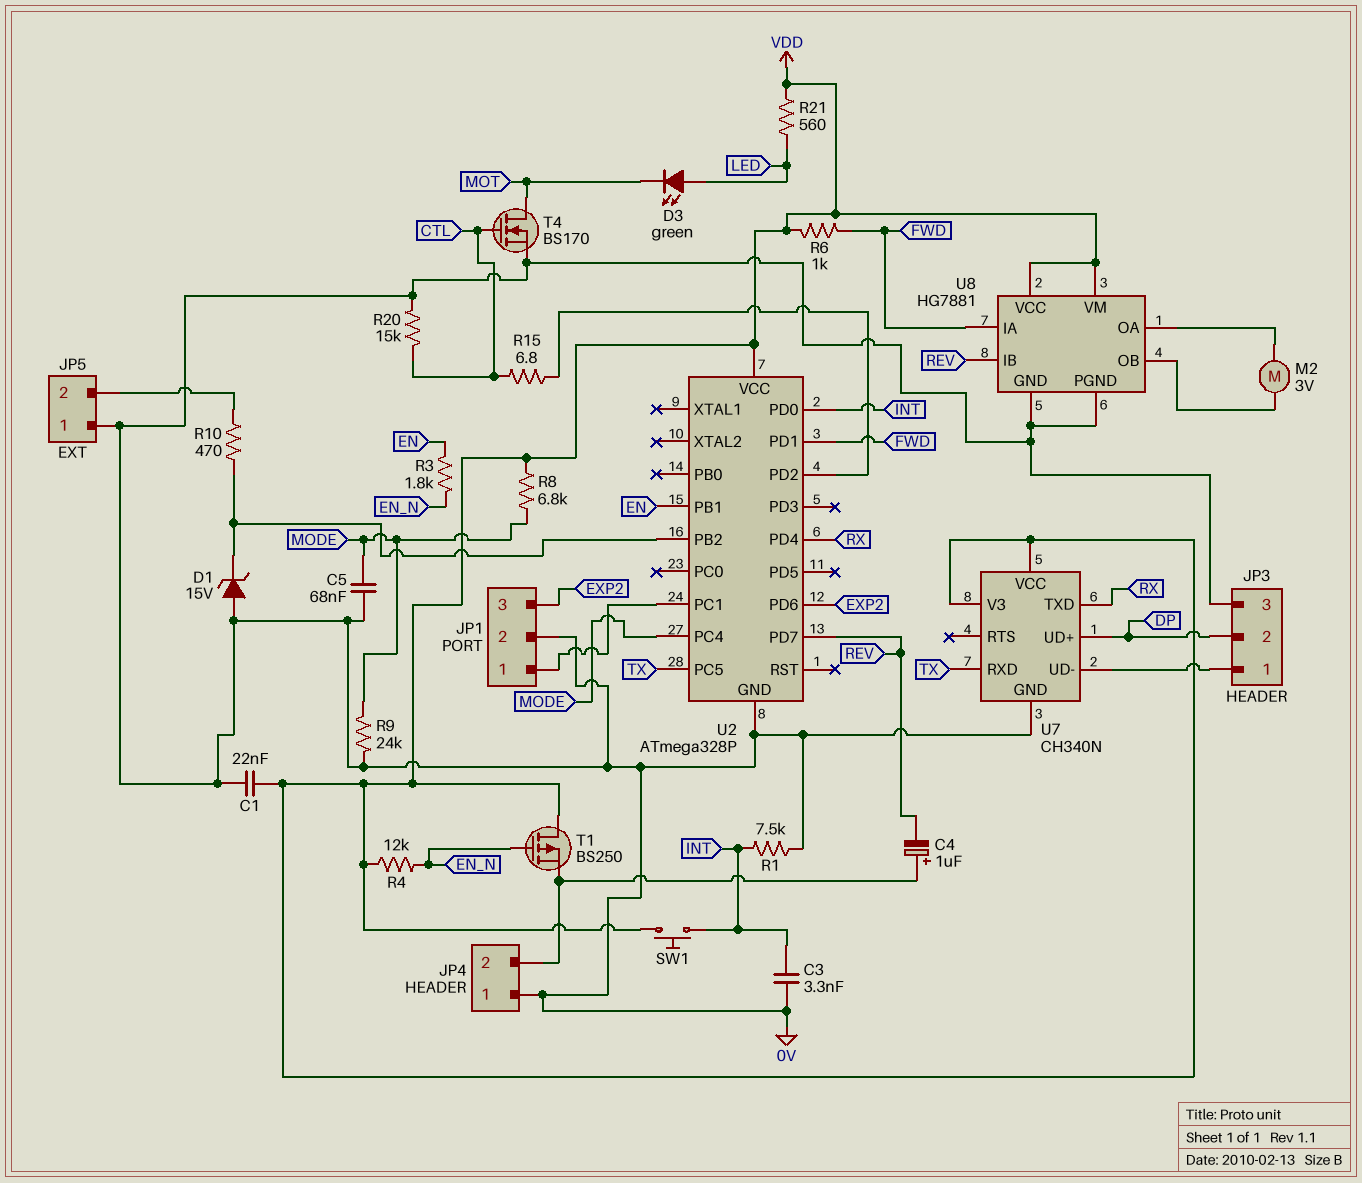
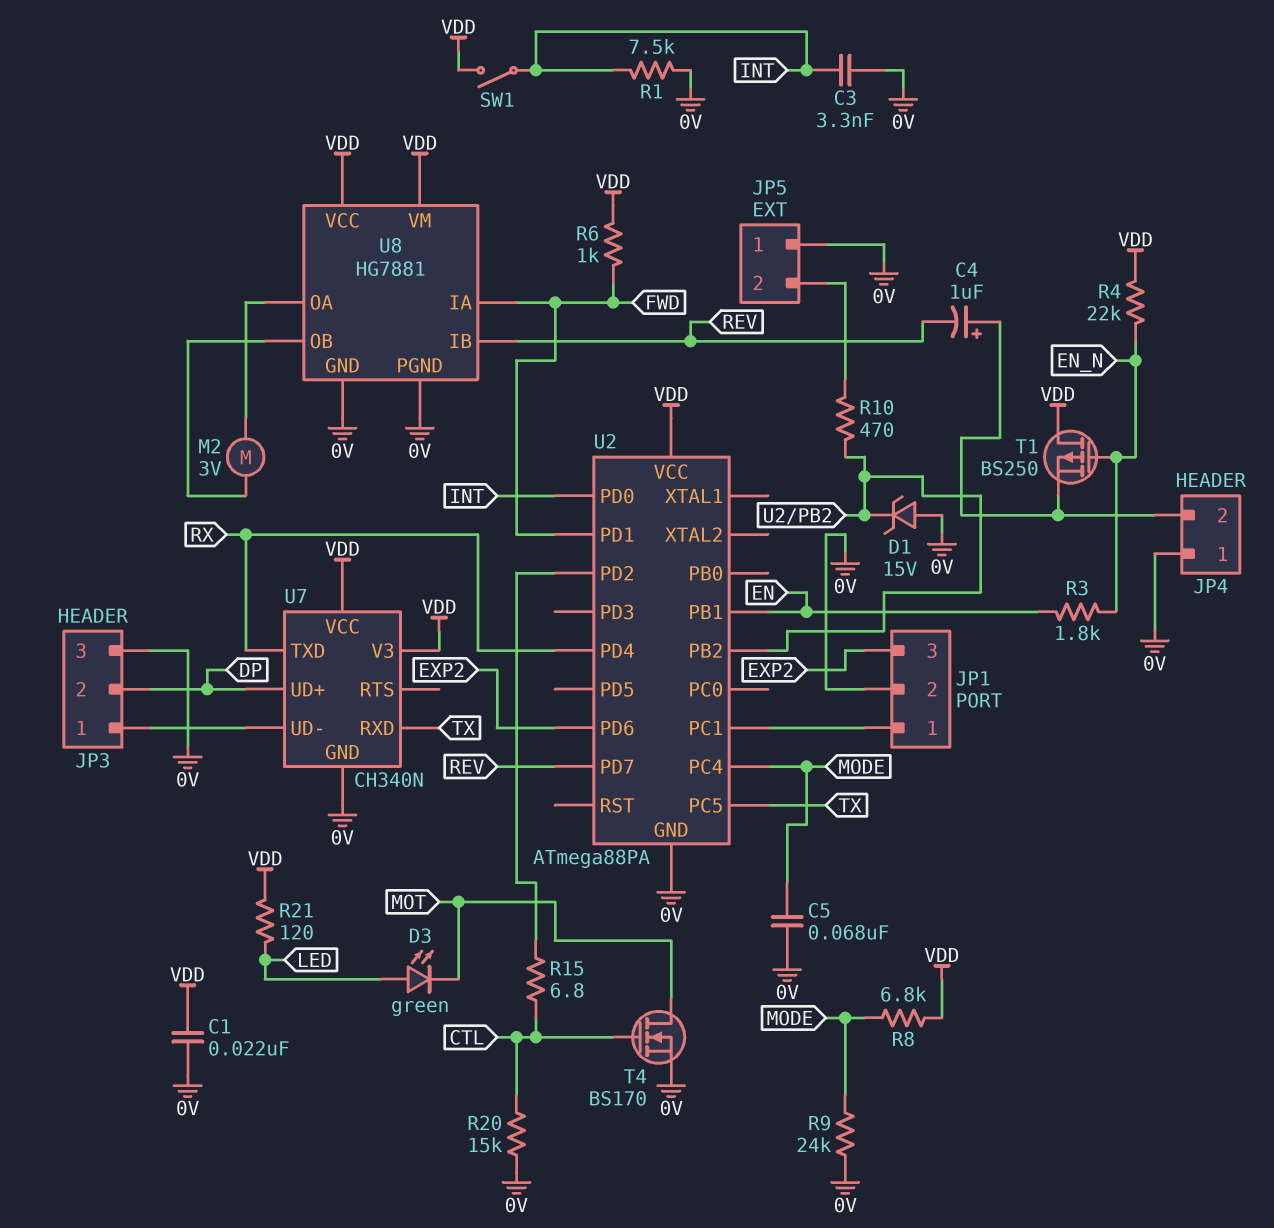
R4: 12k (EN_N, VDD) -> 22k (EN_N, VDD)
R21: 560 (LED, VDD) -> 120 (LED, VDD)
SW1: button (INT, VDD) -> switch (INT, VDD)
U2: ATmega328P -> ATmega88PA

